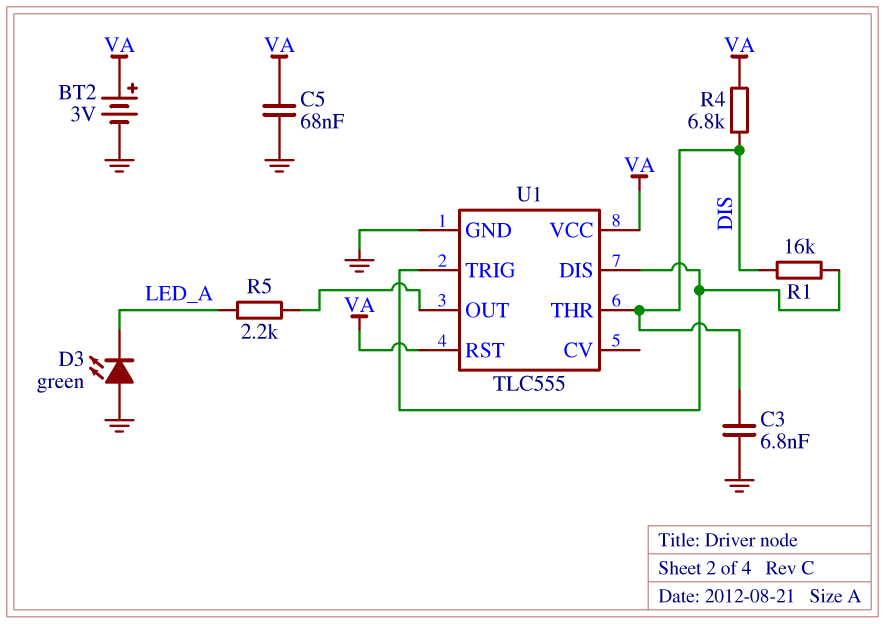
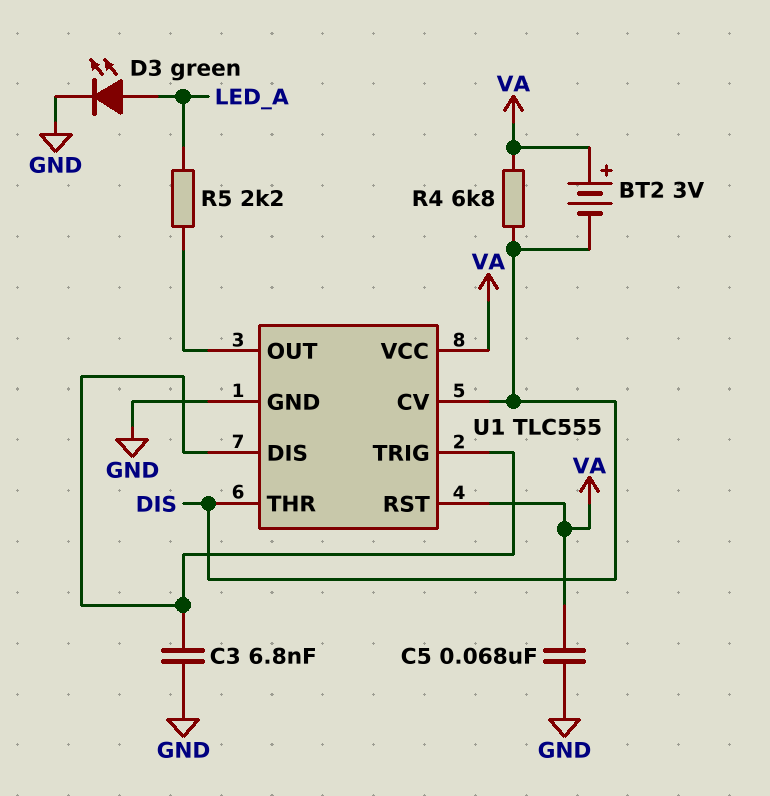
BT2: 3V (plus VA, minus GND) -> 3V (plus VA, minus DIS)
C3: 6.8nF (DIS, GND) -> 6.8nF (GND, U1/DIS)
D3: LED green (A GND, K LED_A) -> LED green (A LED_A, K GND)
R1: 16k (DIS, U1/DIS) -> none
U1 pin CV: none -> DIS

